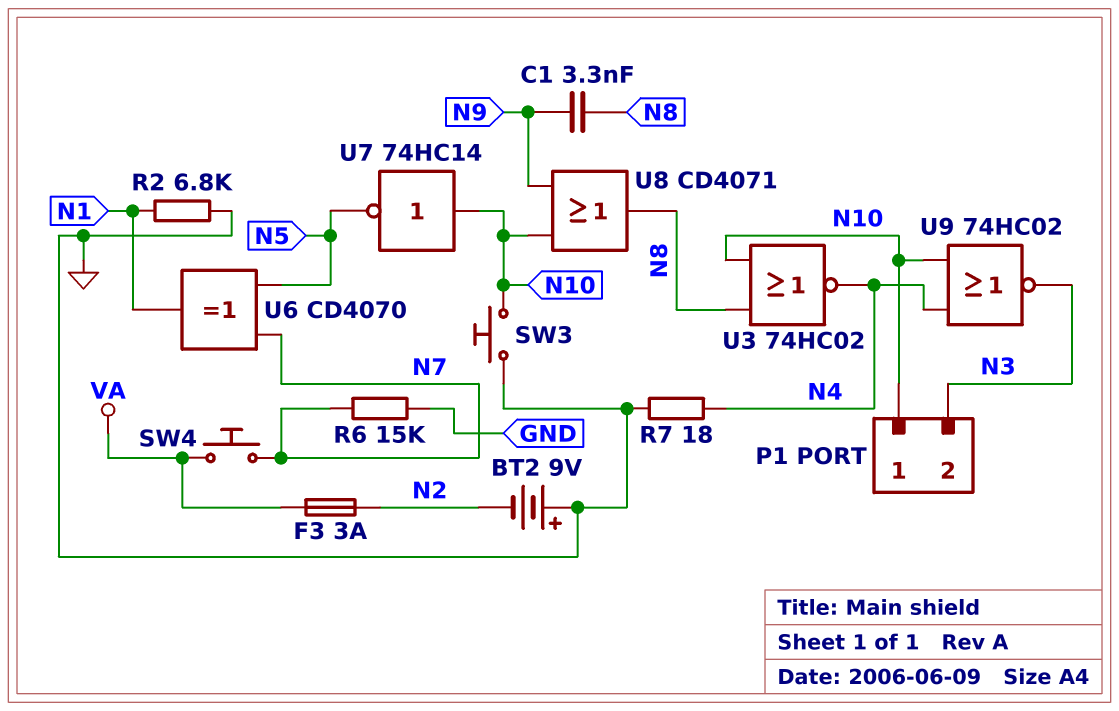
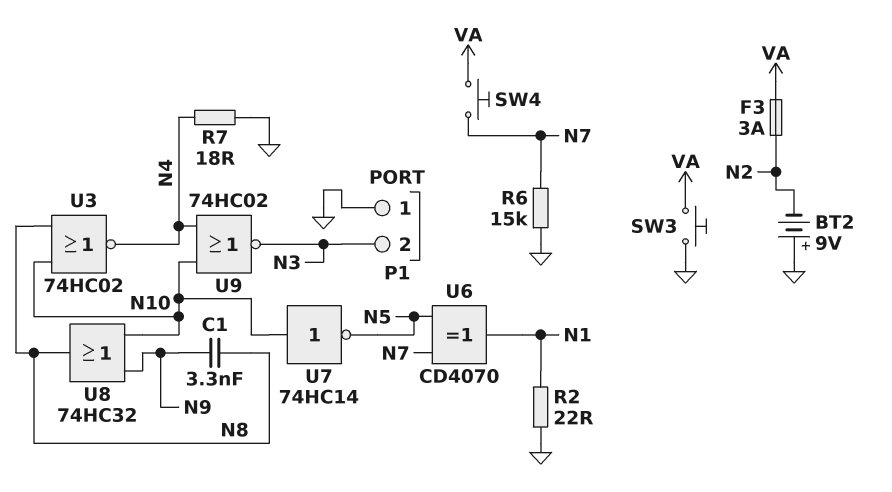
P1 pin 1: N10 -> GND
R2: 6.8k (GND, N1) -> 22 (GND, N1)
SW3: button (GND, N10) -> button (GND, VA)
U8: OR CD4071 (in N9, in N10, out N8) -> OR 74HC32 (in N9, in N10, out N8)

